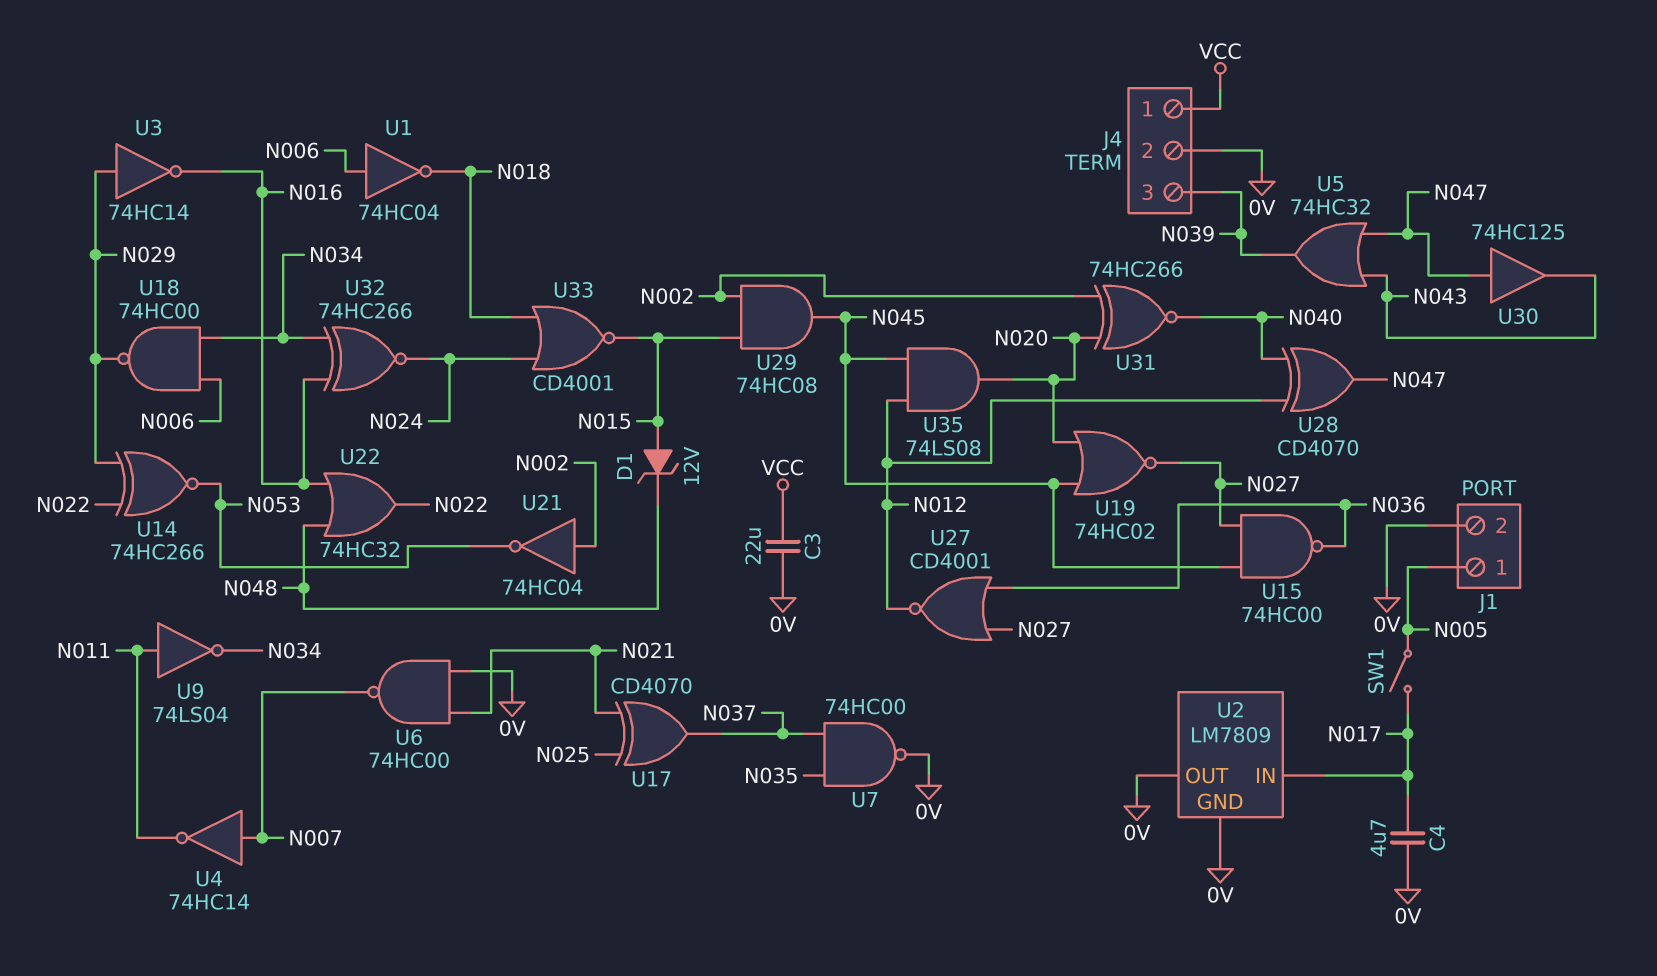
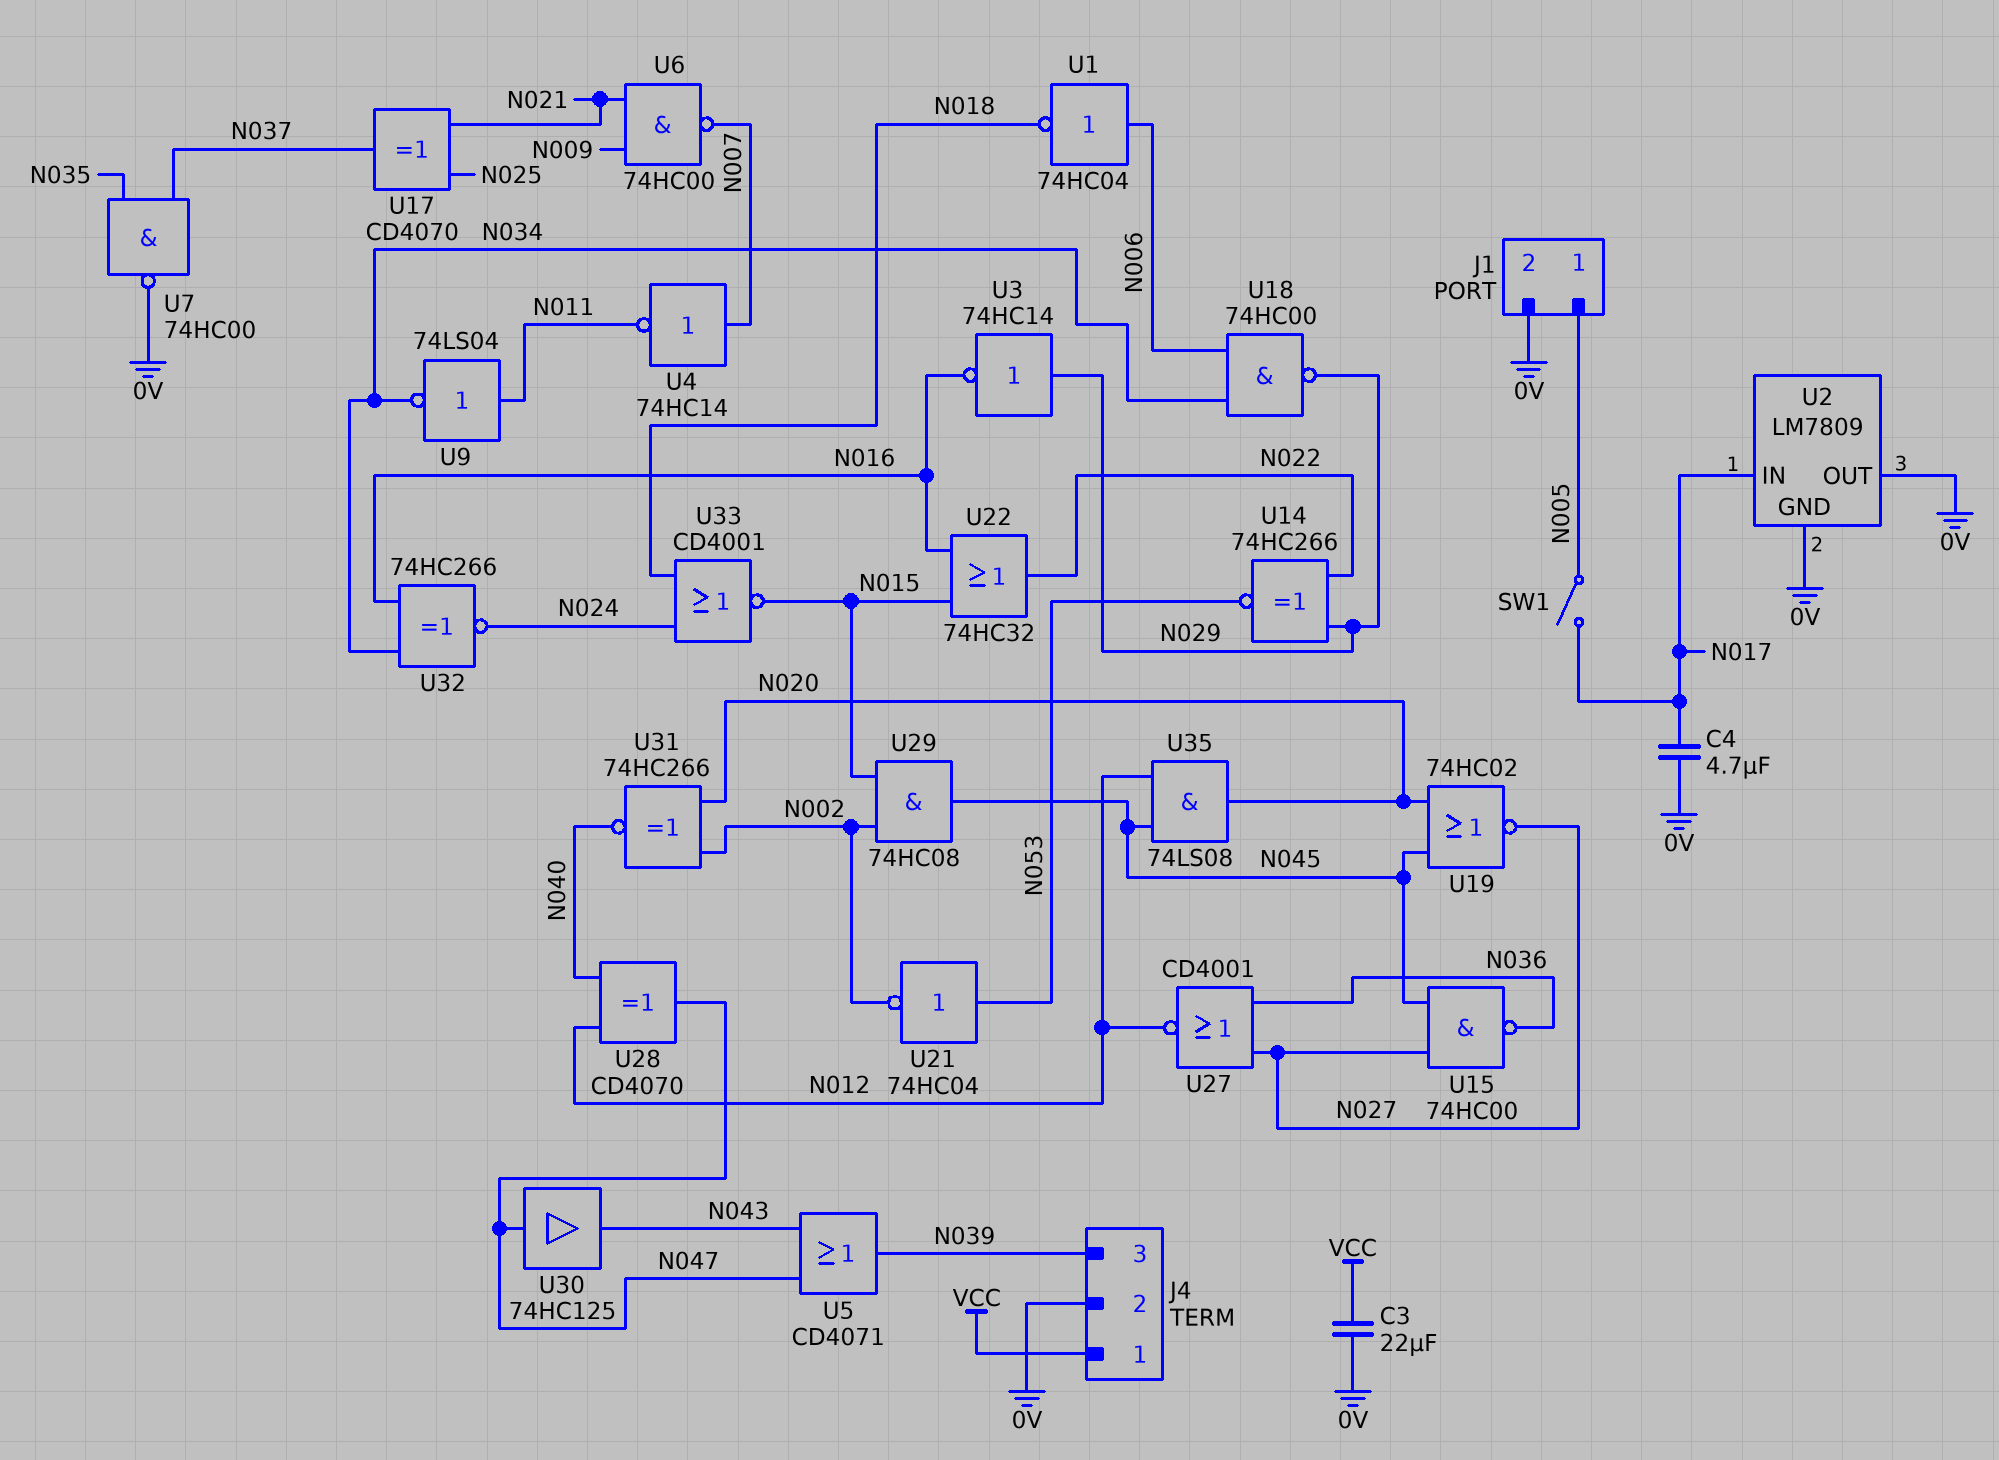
D1: zener 12V (A N015, K N048) -> none
U5: OR 74HC32 (in N043, in N047, out N039) -> OR CD4071 (in N043, in N047, out N039)
U6: NAND 74HC00 (in 0V, in N021, out N007) -> NAND 74HC00 (in N009, in N021, out N007)
U21: NOT 74HC04 (in N002, out N053) -> NOT 74HC04 (in N053, out N002)
U22: OR 74HC32 (in N016, in N048, out N022) -> OR 74HC32 (in N015, in N016, out N022)

